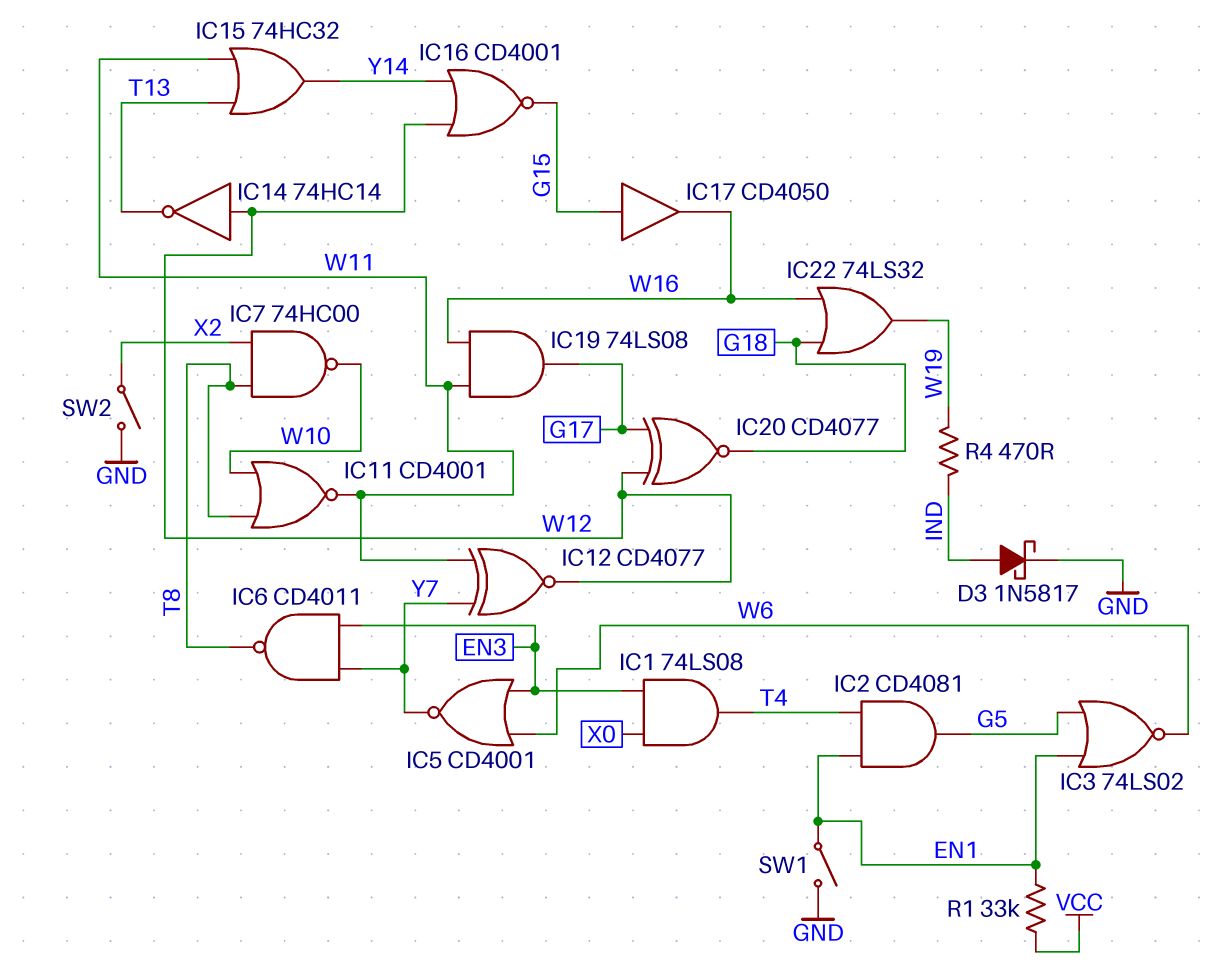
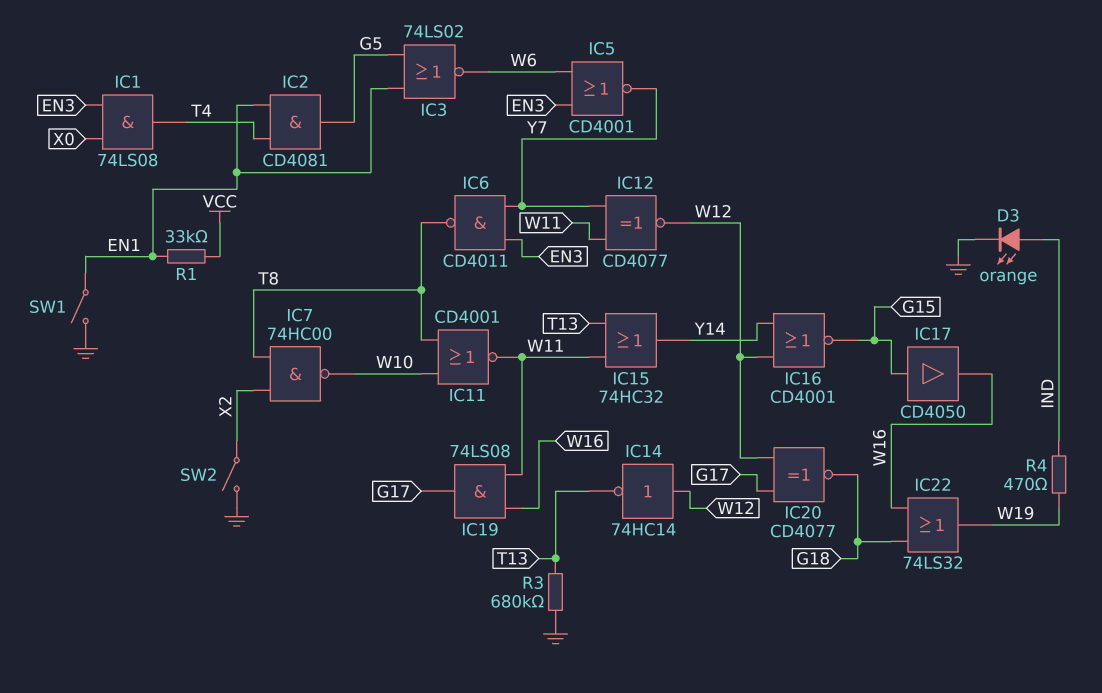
D3: schottky 1N5817 (A IND, K GND) -> LED orange (A IND, K GND)
R3: none -> 680k (GND, T13)

